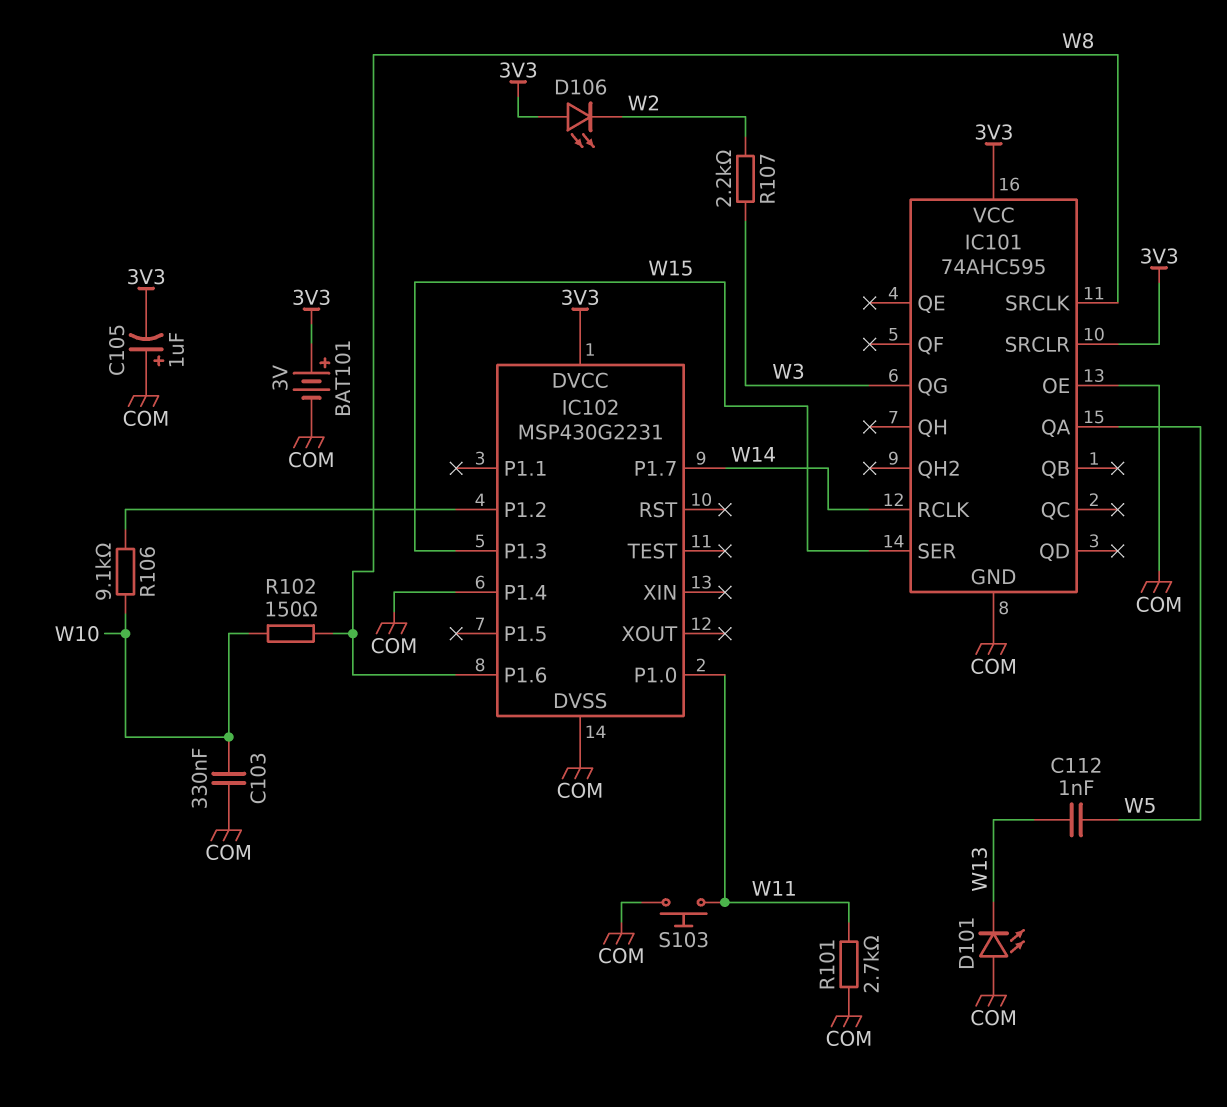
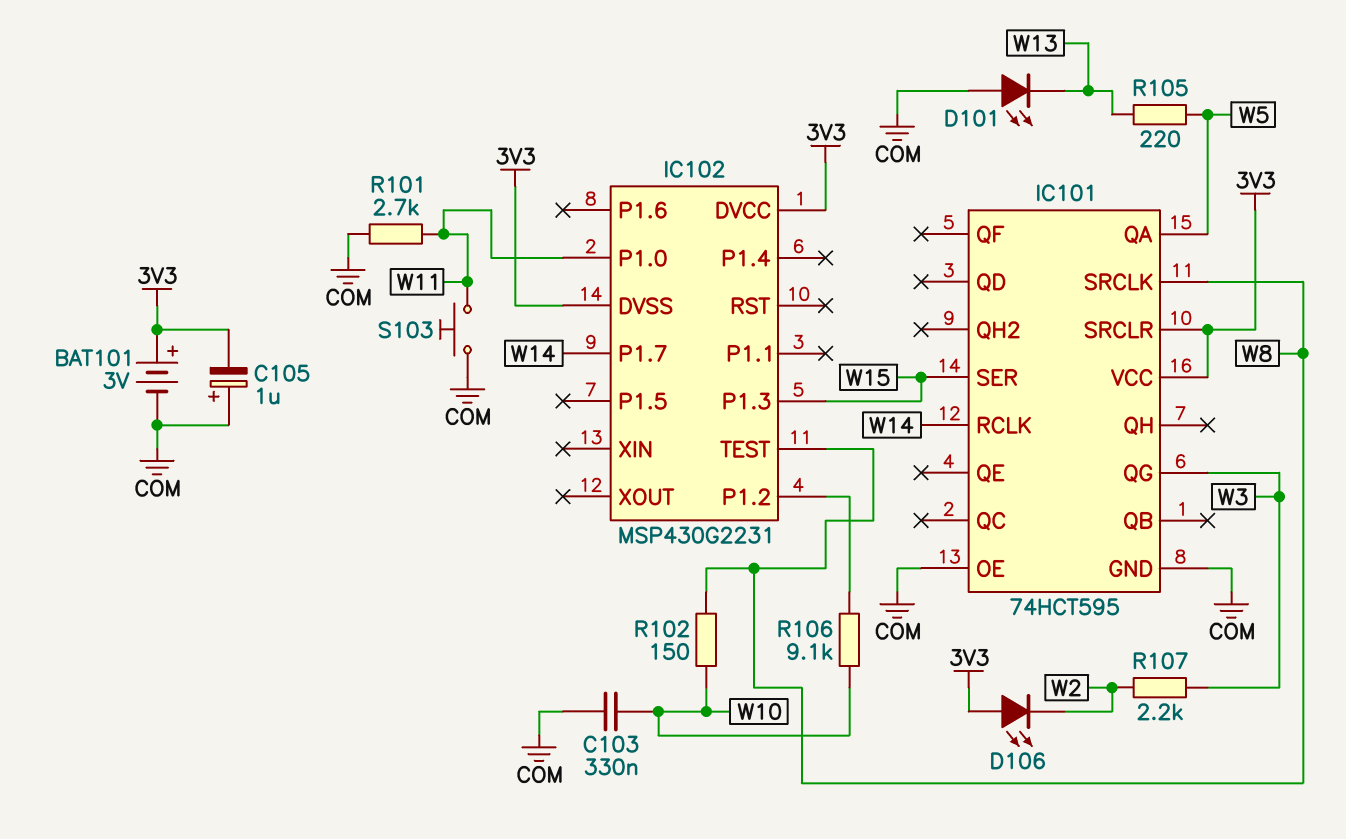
C112: 1nF (W5, W13) -> none
IC101: 74AHC595 -> 74HCT595
IC102 pin DVSS: COM -> 3V3
IC102 pin P1.4: COM -> none
IC102 pin P1.6: W8 -> none
IC102 pin TEST: none -> W8
R105: none -> 220 (W5, W13)

